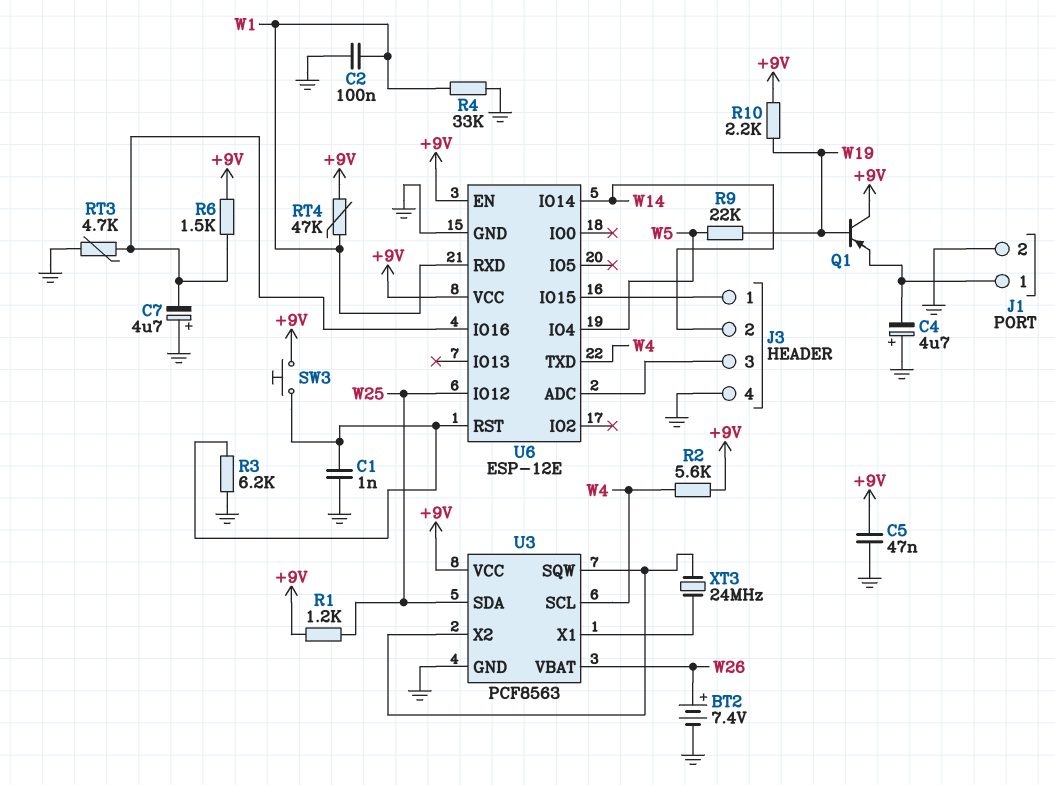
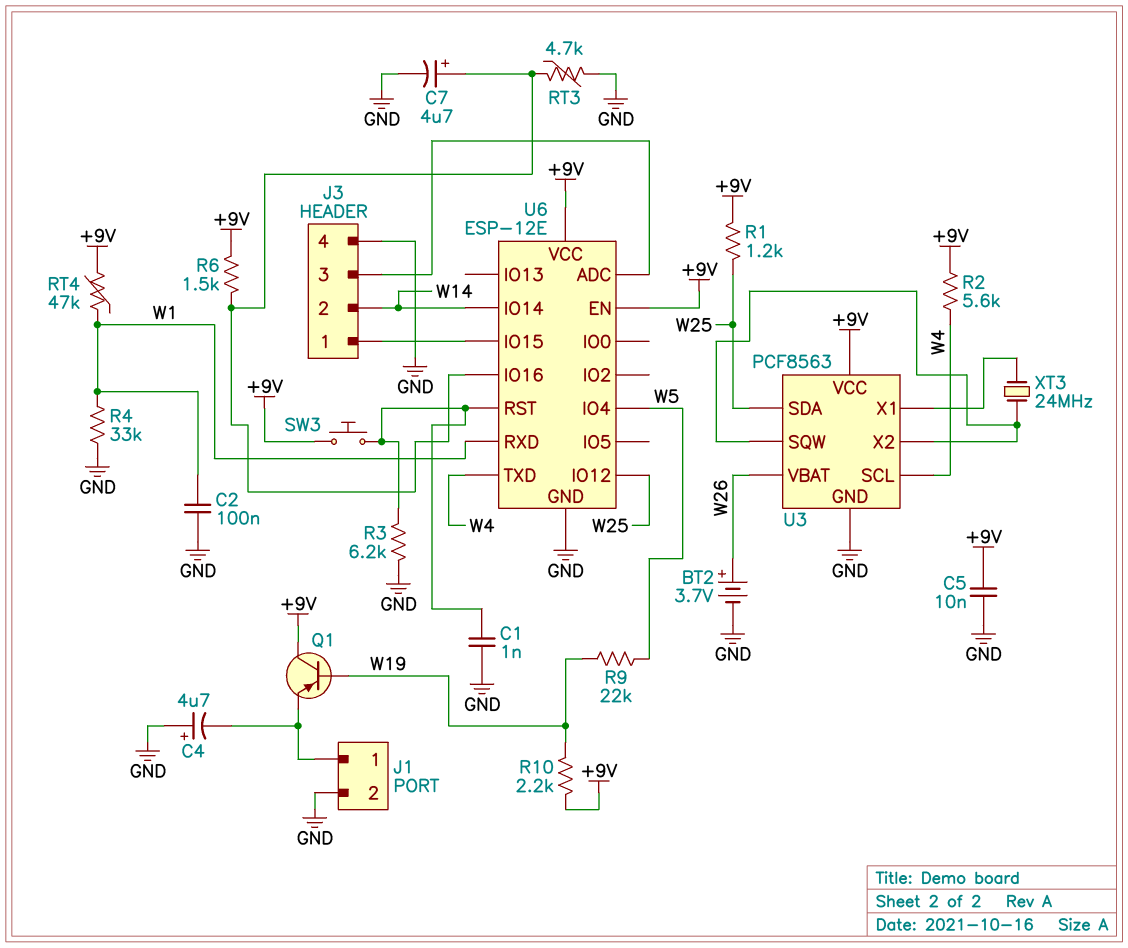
BT2: 7.4V (plus W26, minus GND) -> 3.7V (plus W26, minus GND)
C5: 47nF (+9V, GND) -> 10nF (+9V, GND)
C7: 4.7uF (plus GND, minus U6/IO16) -> 4.7uF (plus U6/IO16, minus GND)

